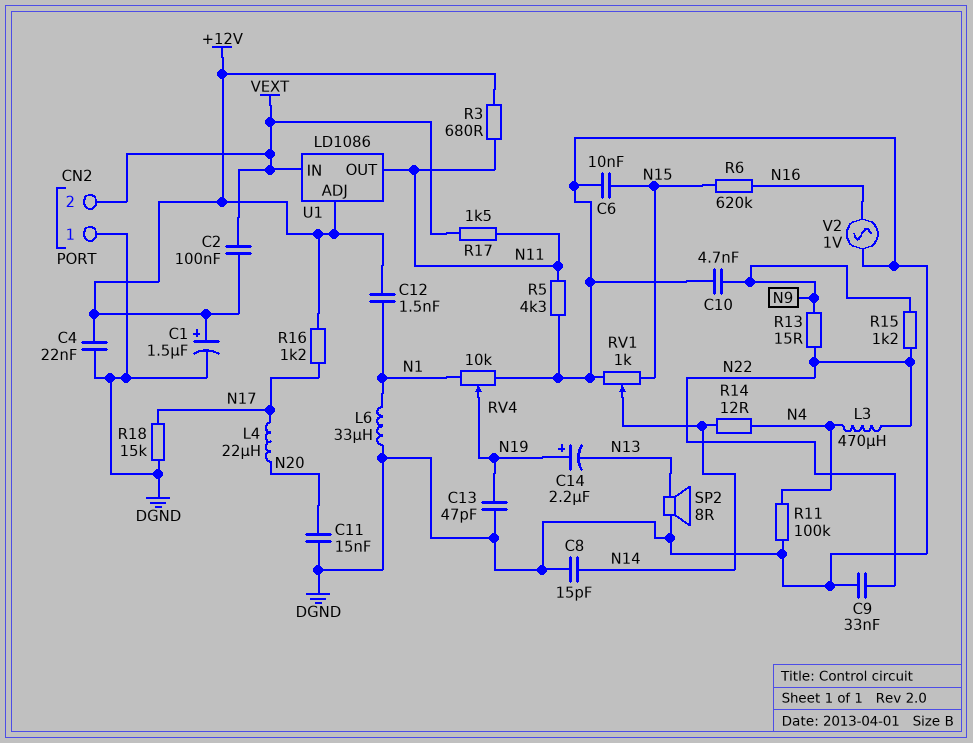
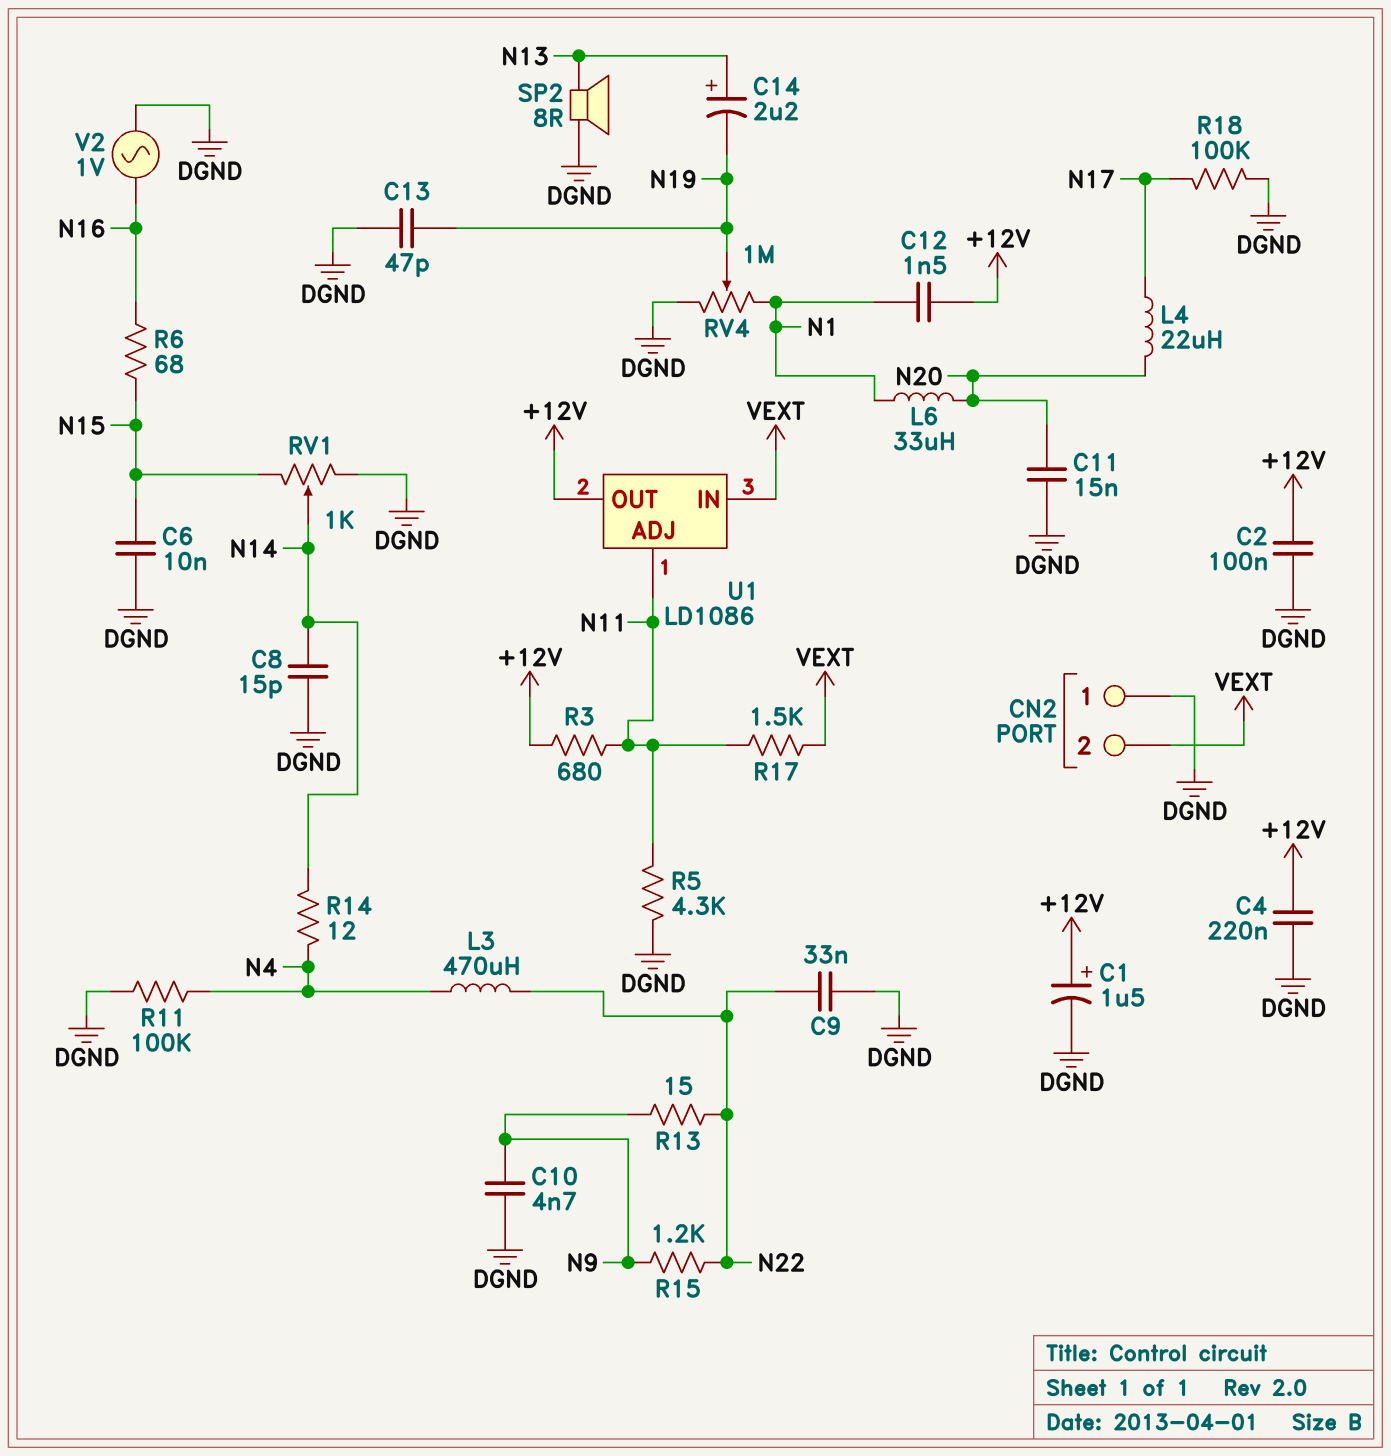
C2: 100nF (+12V, VEXT) -> 100nF (+12V, DGND)
C4: 22nF (+12V, DGND) -> 220nF (+12V, DGND)
C14: 2.2uF (plus N19, minus N13) -> 2.2uF (plus N13, minus N19)
L6: 33uH (DGND, N1) -> 33uH (N1, N20)
R6: 620k (N15, N16) -> 68 (N15, N16)
R16: 1.2k (+12V, N17) -> none
R18: 15k (DGND, N17) -> 100k (DGND, N17)
RV4: 10k (DGND, N1, wiper N19) -> 1M (DGND, N1, wiper N19)
U1 pin ADJ: +12V -> N11
U1 pin OUT: N11 -> +12V

